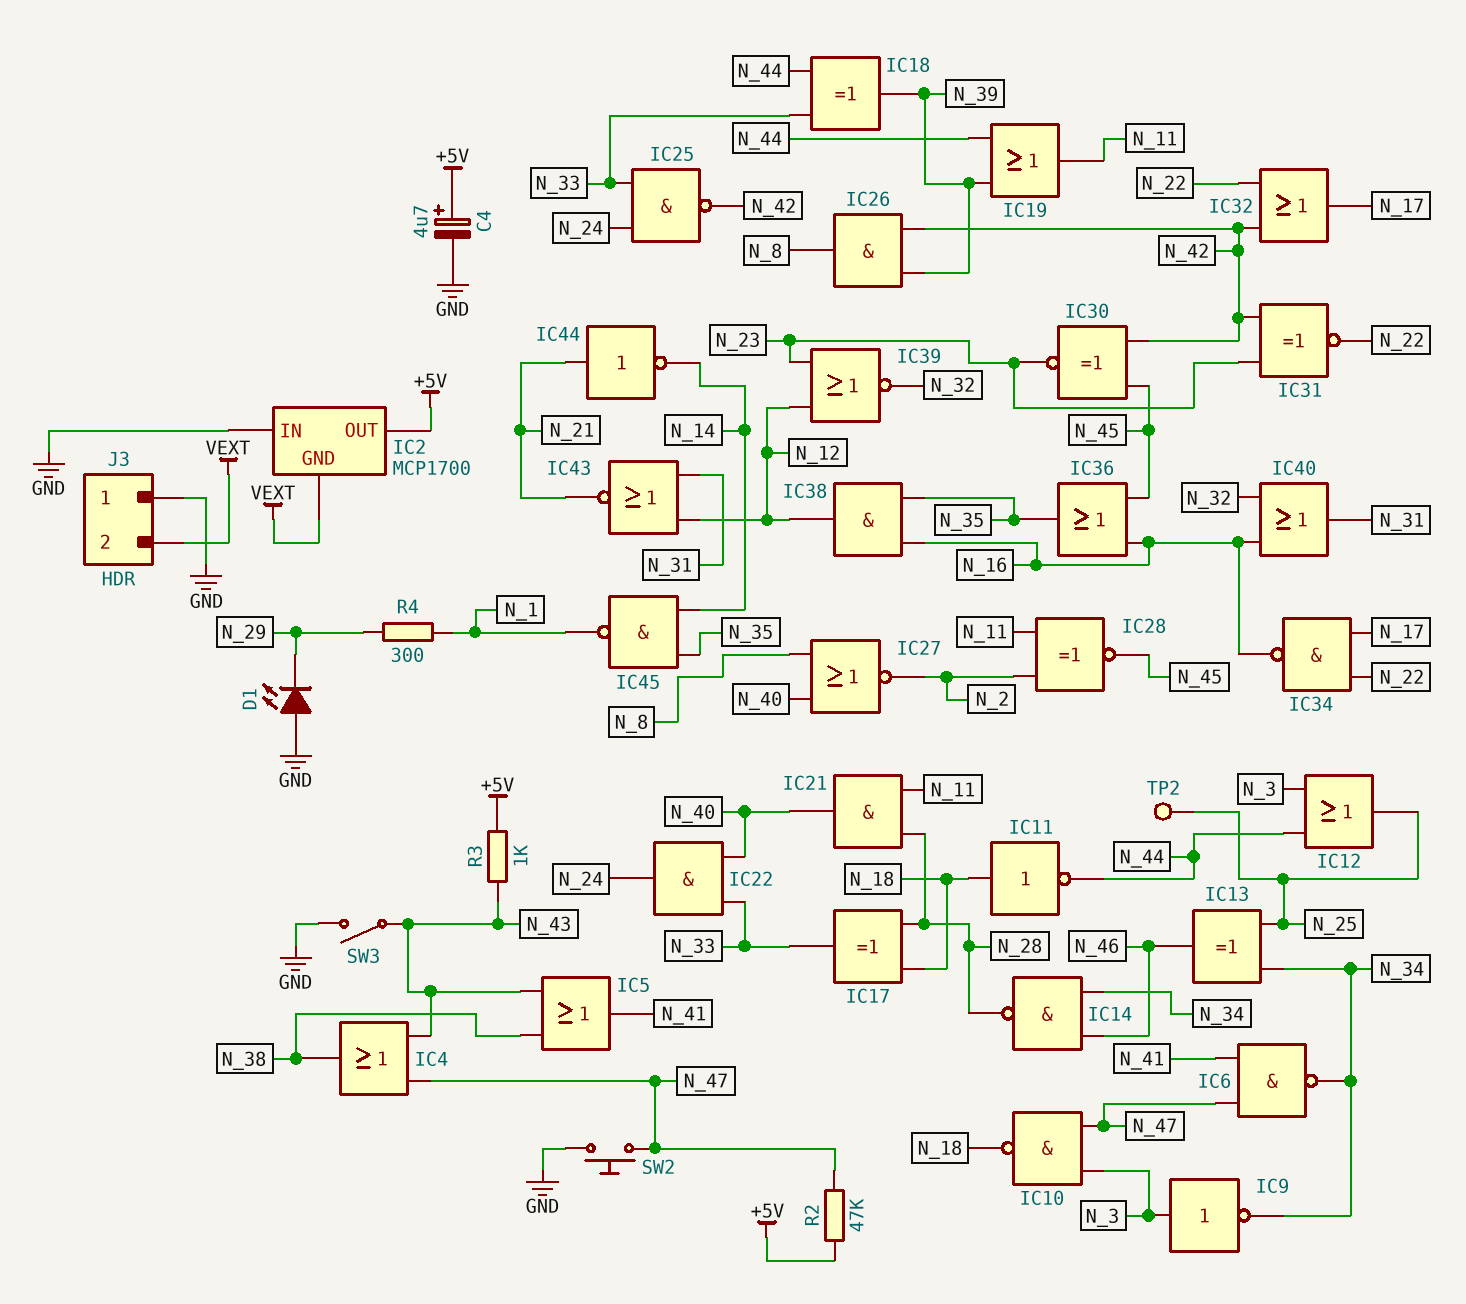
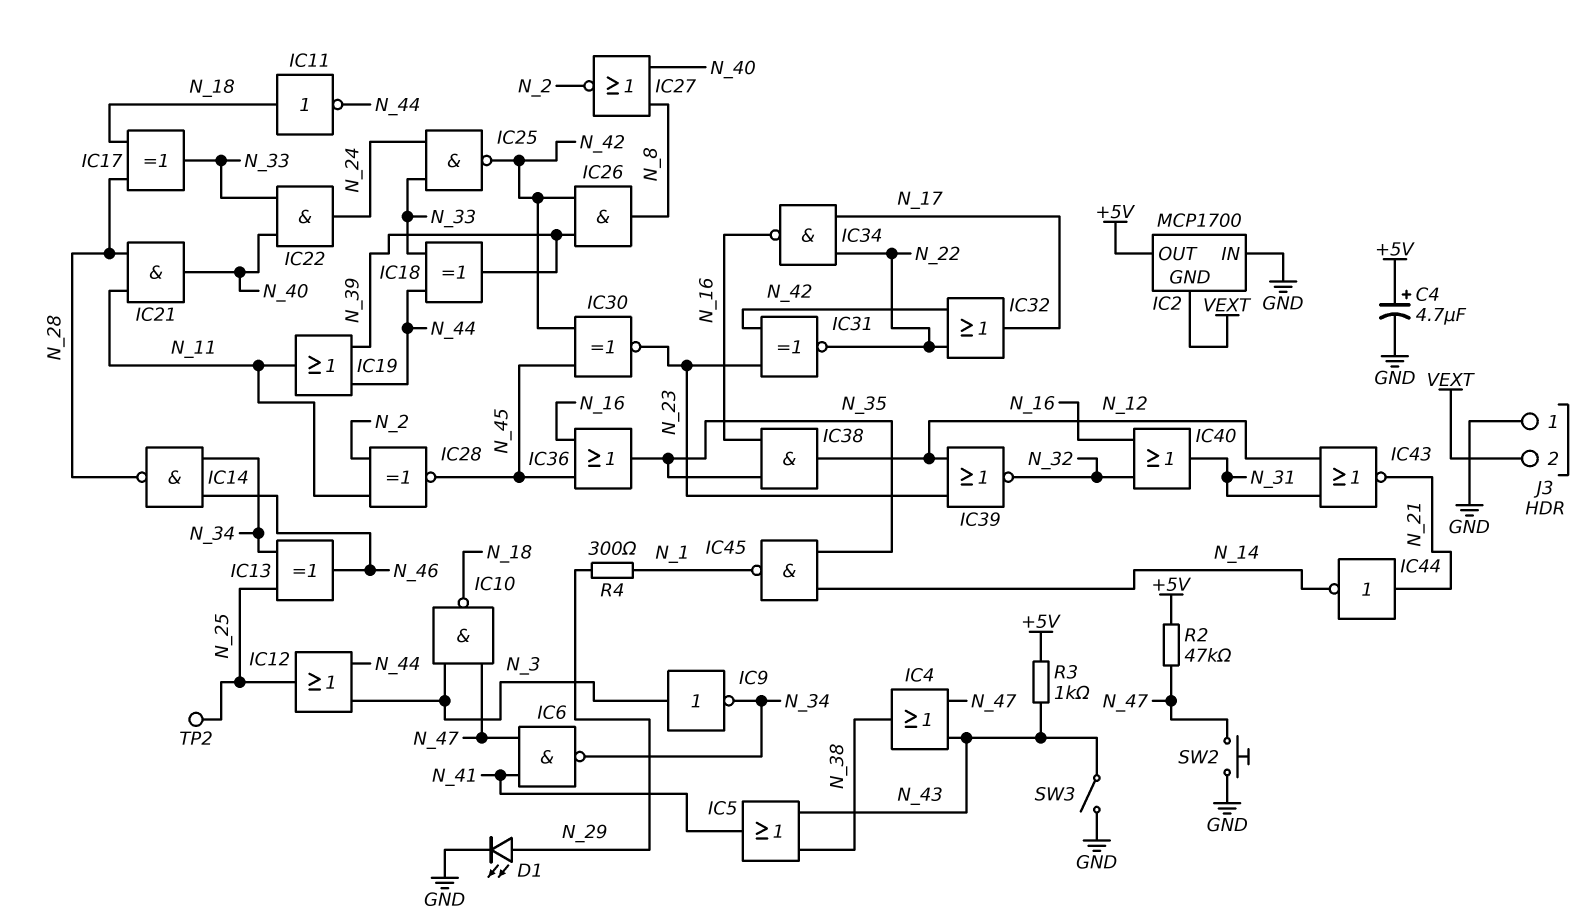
D1: LED (A GND, K N_29) -> LED (A N_29, K GND)

